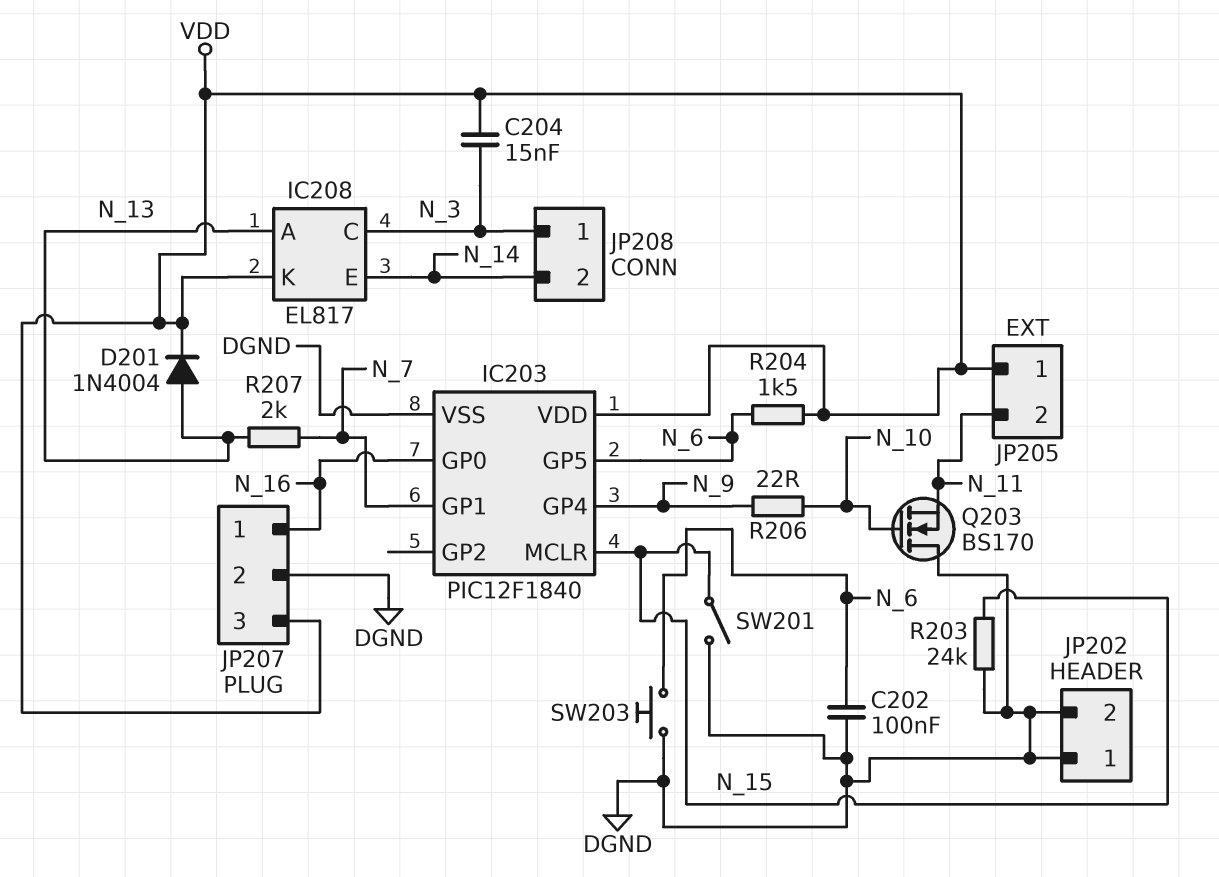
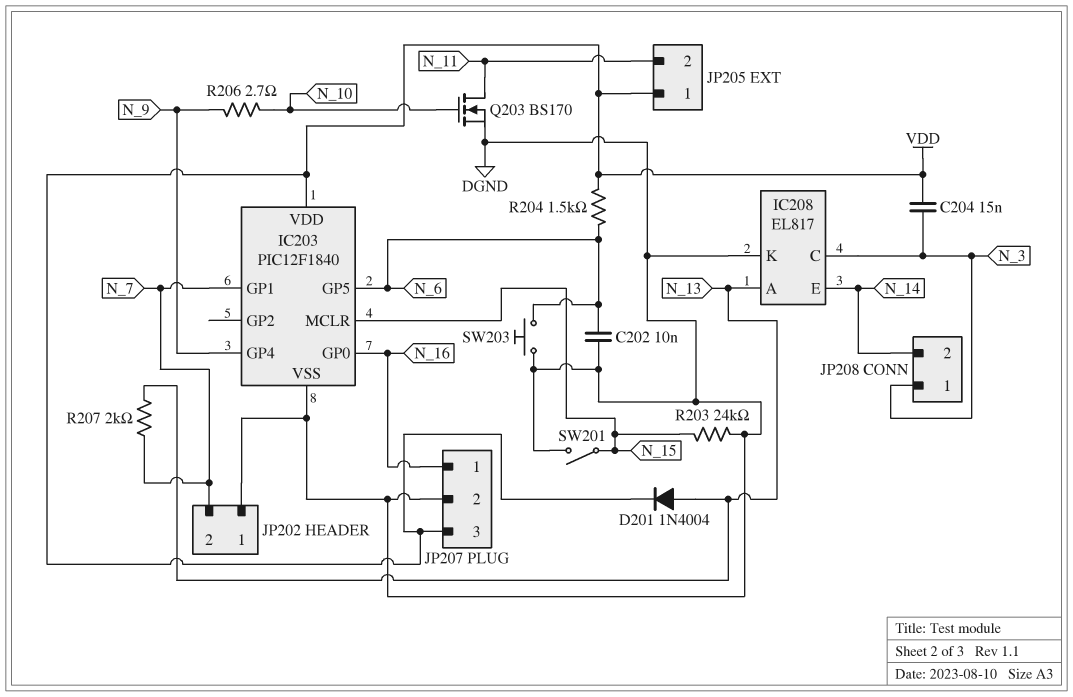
C202: 100nF (DGND, N_6) -> 10nF (DGND, N_6)
IC208 pin K: VDD -> DGND
JP202 pin 2: DGND -> N_7
Q203: NMOS BS170 (G N_10, D DGND, S N_11) -> NMOS BS170 (G N_10, D N_11, S DGND)
R206: 22 (N_9, N_10) -> 2.7 (N_9, N_10)

